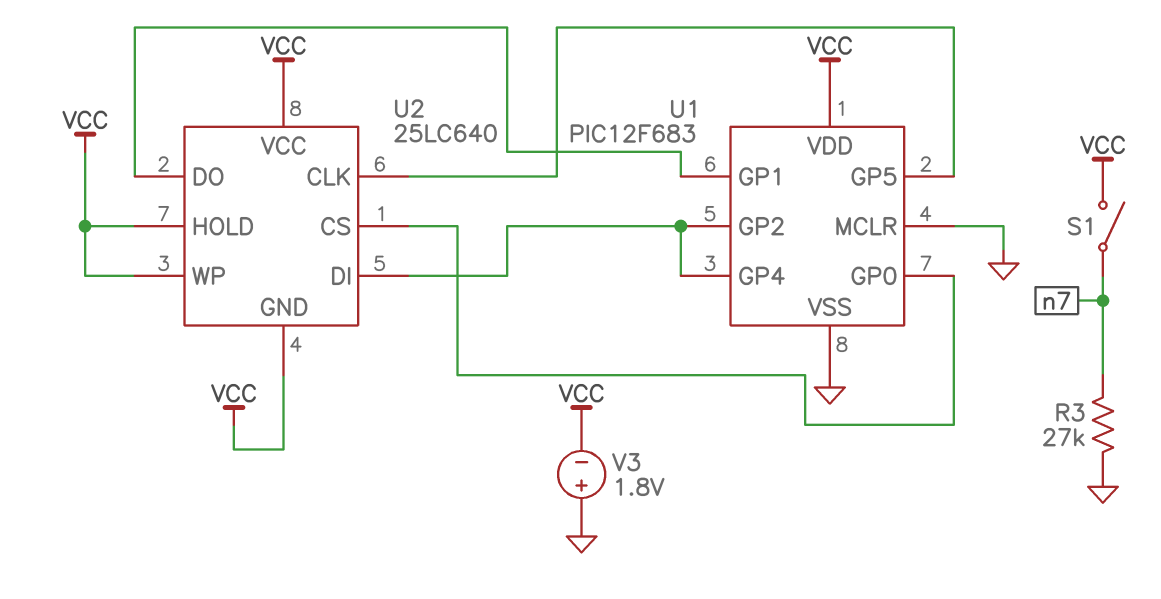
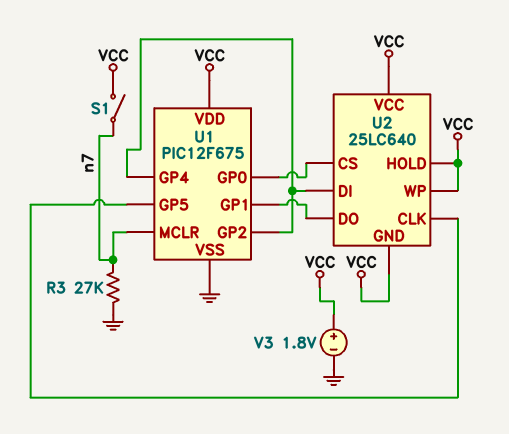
U1: PIC12F683 -> PIC12F675
U1 pin MCLR: GND -> n7
V3: 1.8V (plus GND, minus VCC) -> 1.8V (plus VCC, minus GND)

